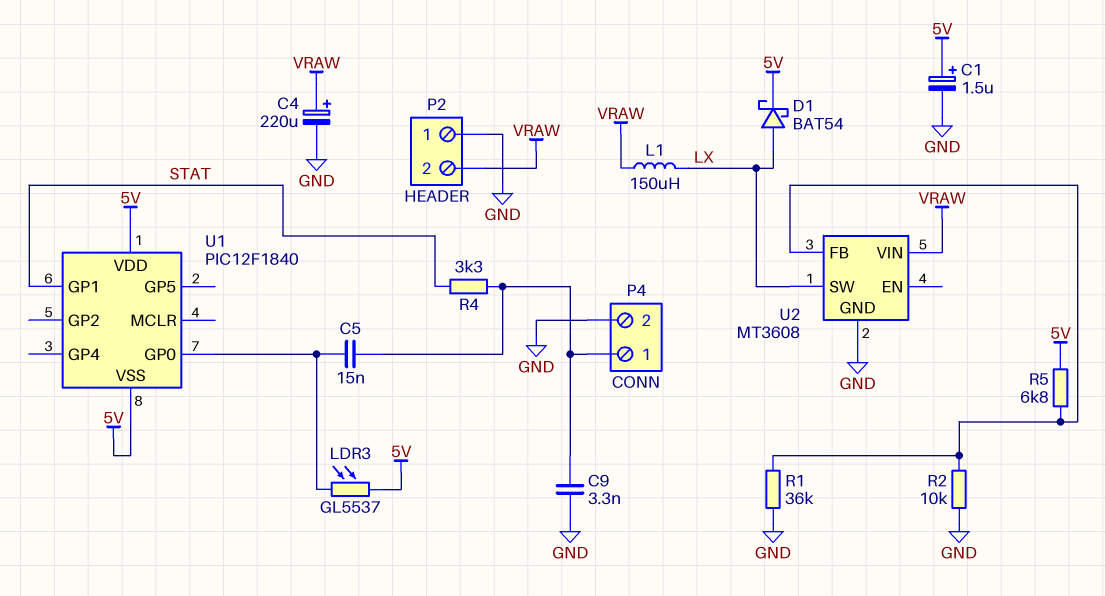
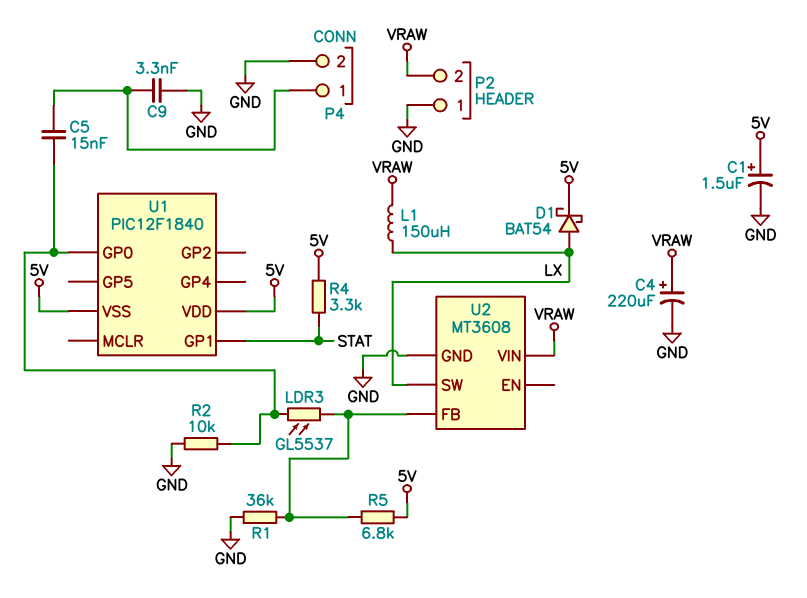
LDR3: GL5537 (5V, U1/GP0) -> GL5537 (U1/GP0, U2/FB)
R2: 10k (GND, U2/FB) -> 10k (GND, U1/GP0)
R4: 3.3k (P4/1, STAT) -> 3.3k (5V, STAT)

